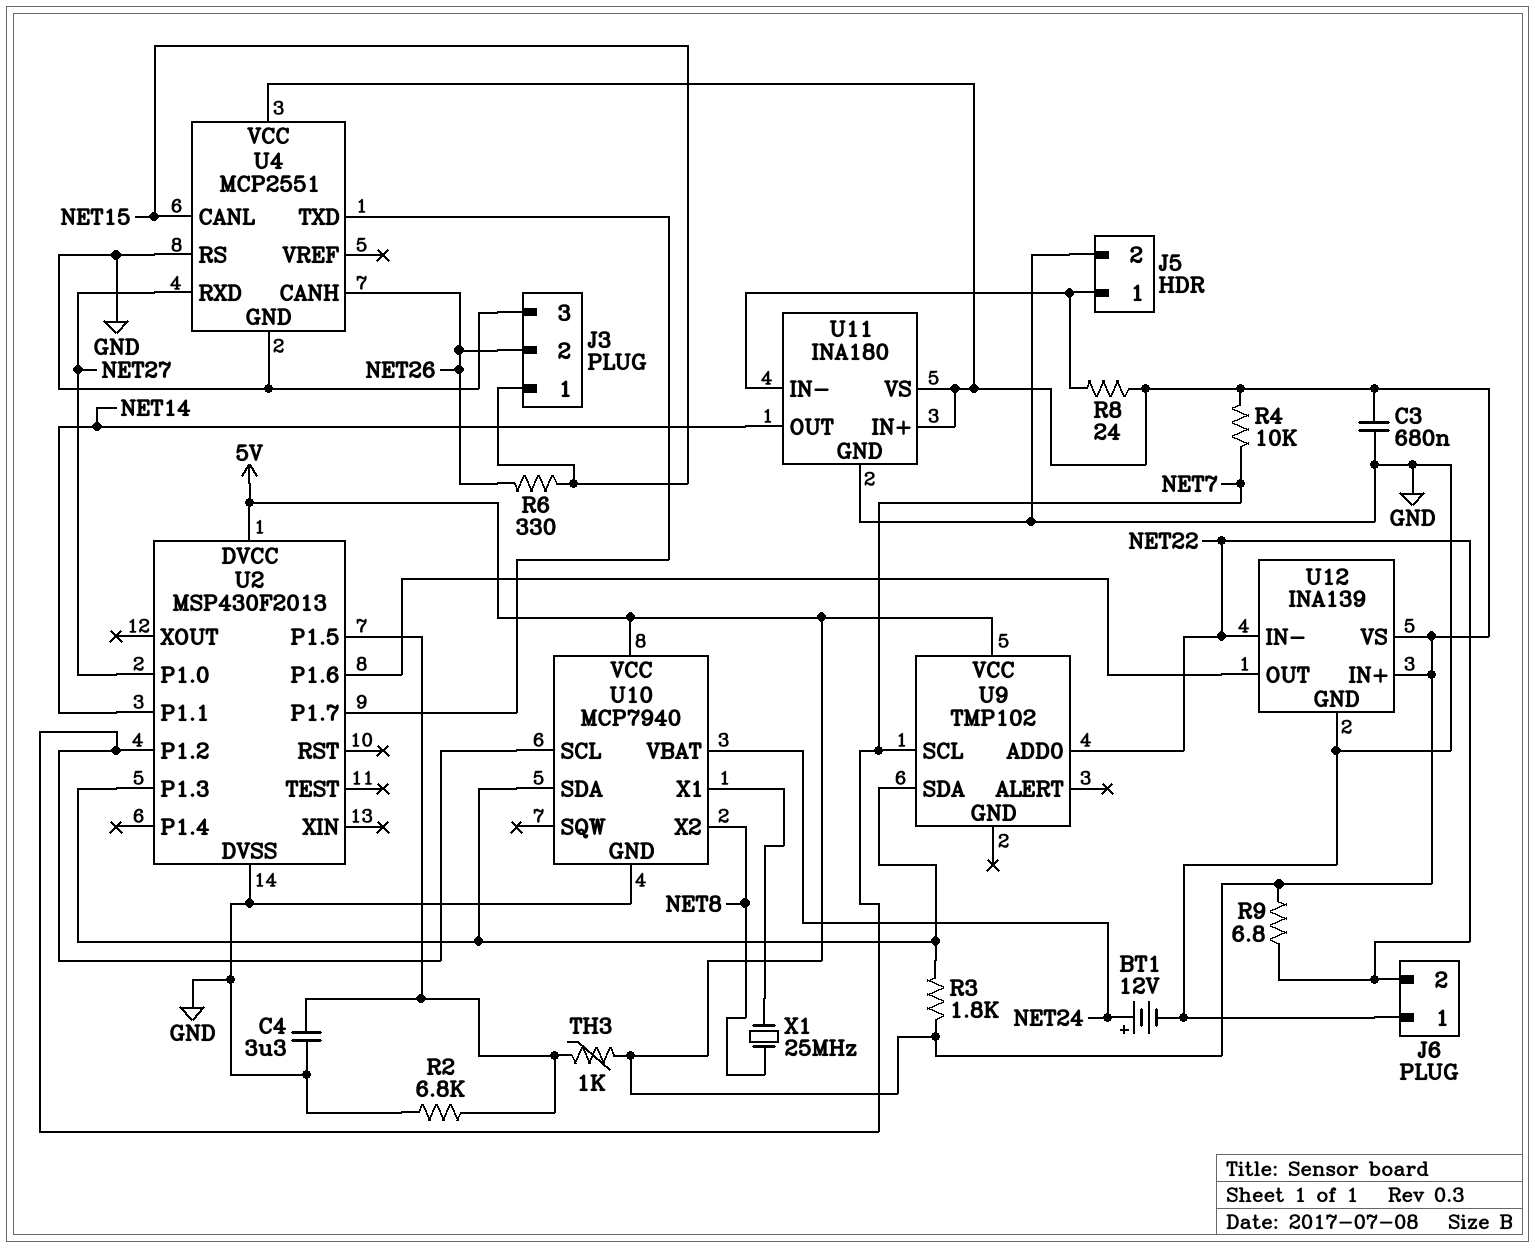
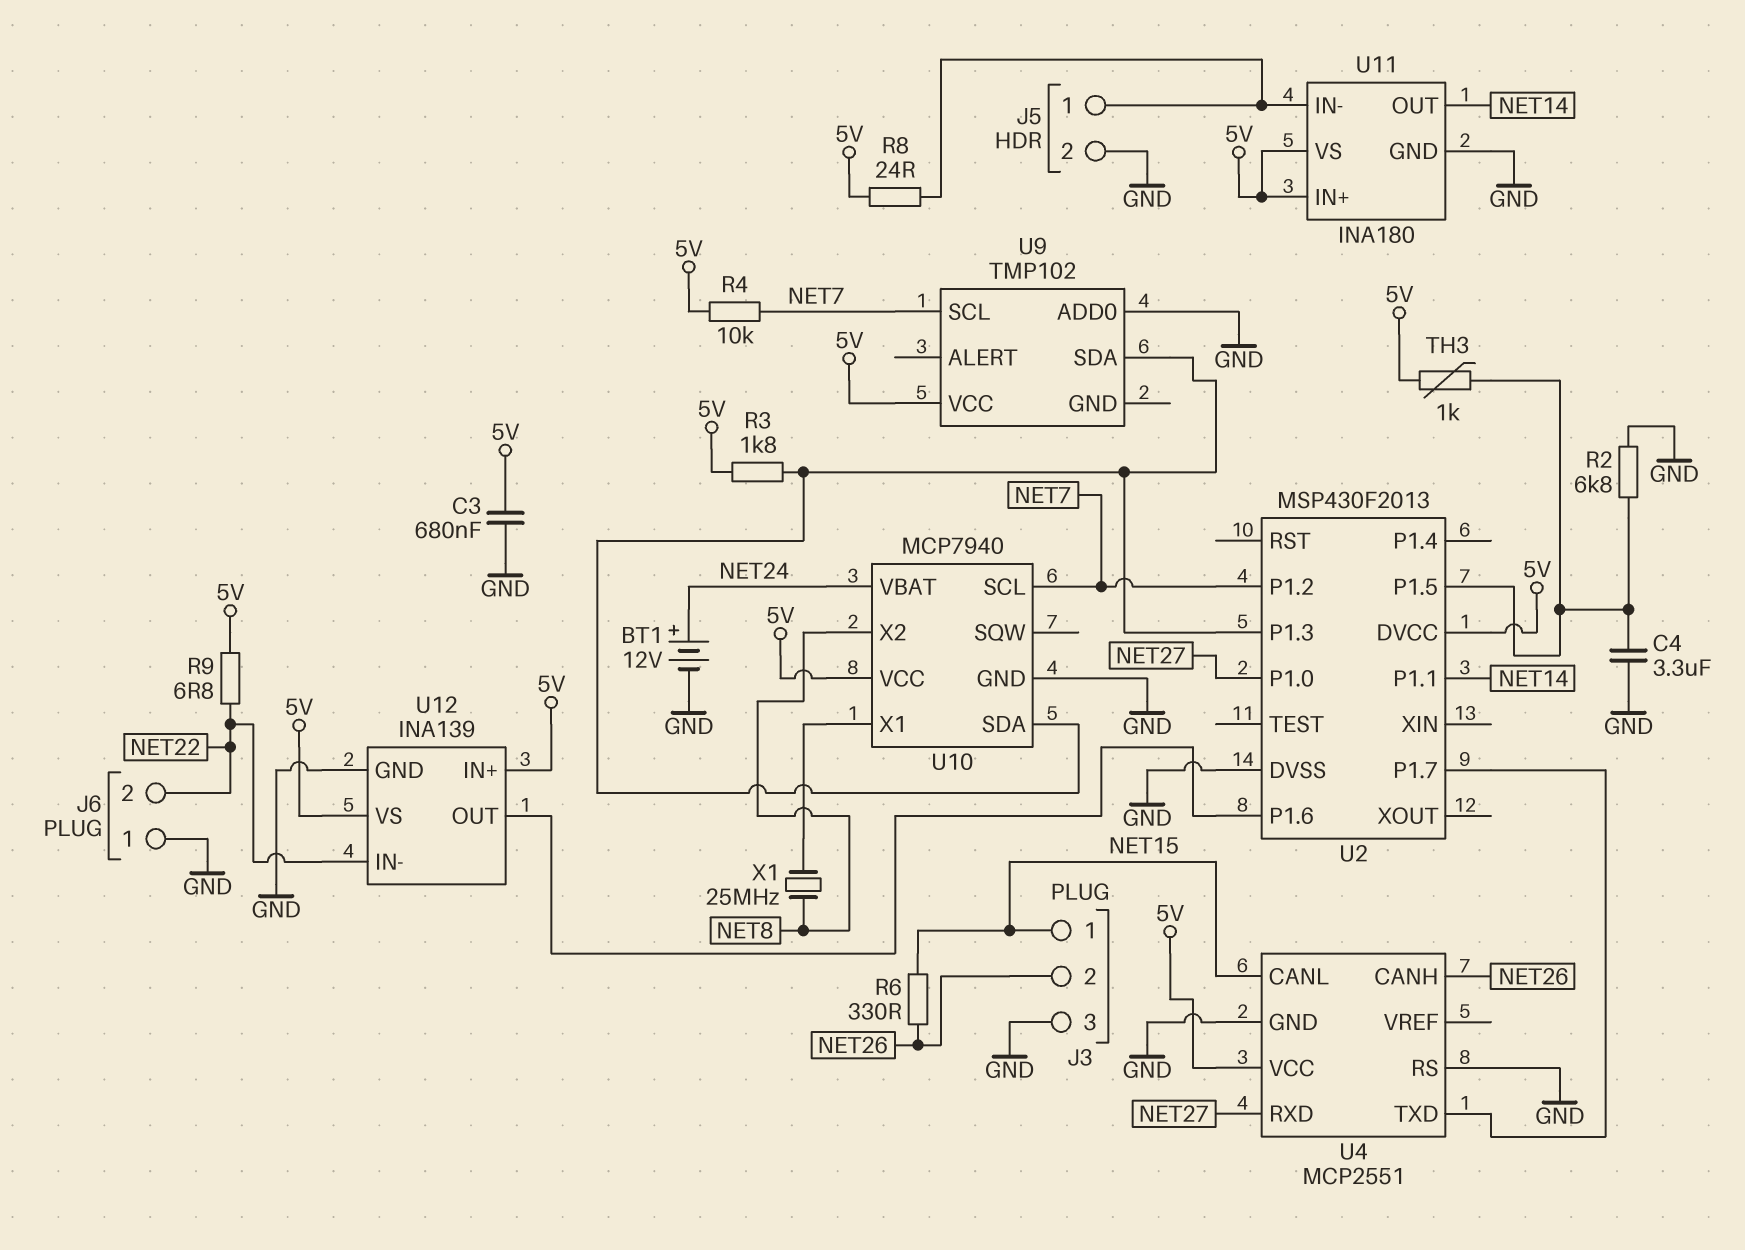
U9 pin ADD0: NET22 -> GND

